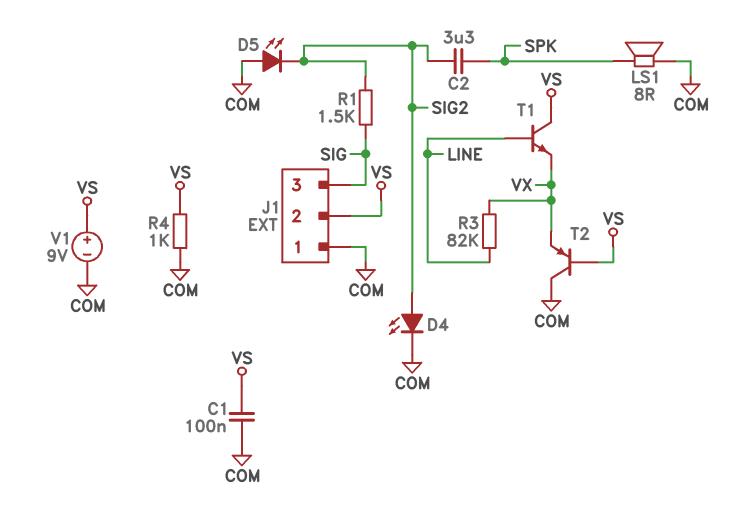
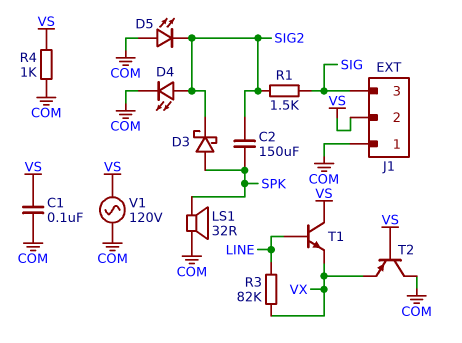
C2: 3.3uF (SIG2, SPK) -> 150uF (SIG2, SPK)
D3: none -> schottky (A SPK, K SIG2)
LS1: speaker 8R (COM, SPK) -> speaker 32R (COM, SPK)
V1: 9V (plus VS, minus COM) -> AC 120V (COM, VS)

